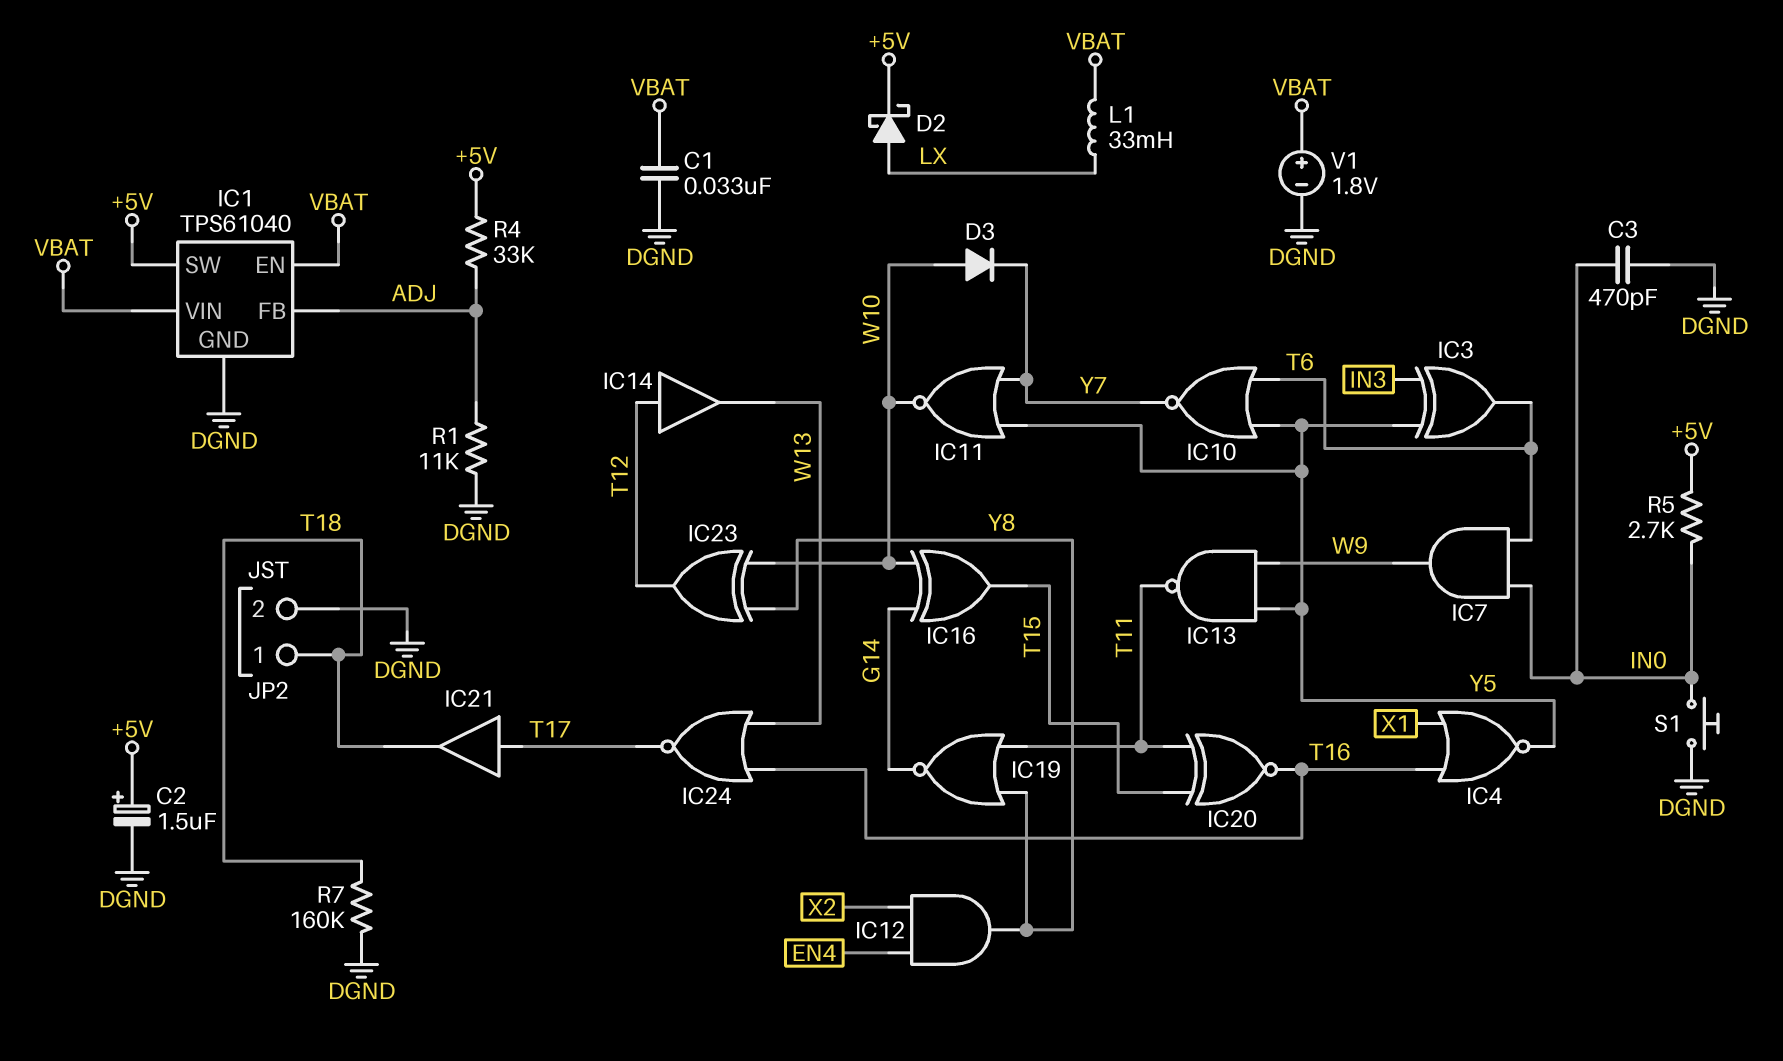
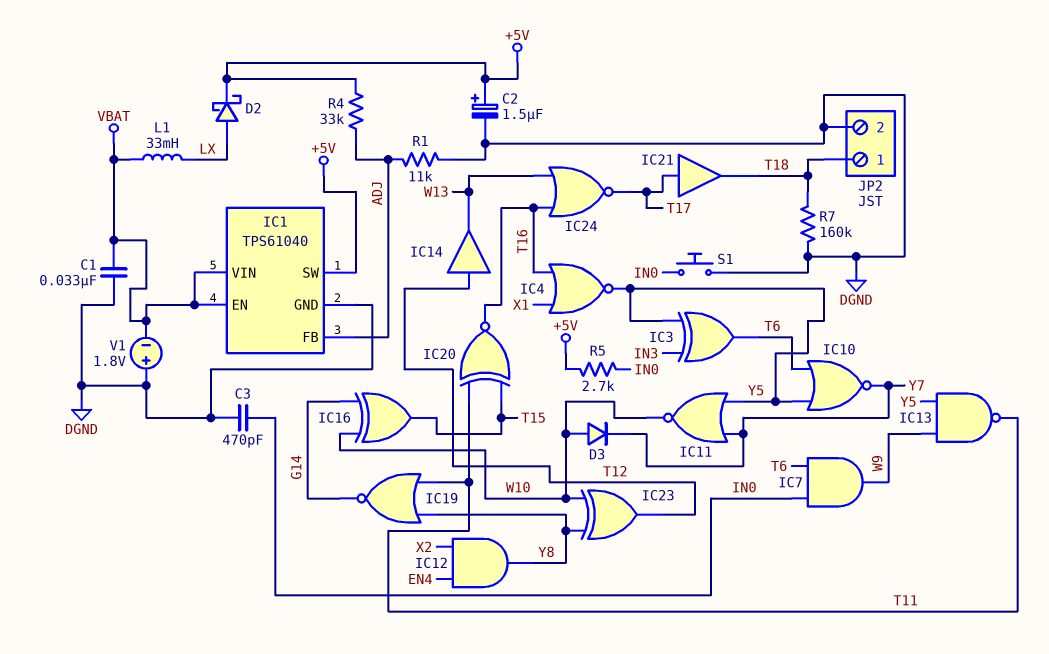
V1: 1.8V (plus VBAT, minus DGND) -> 1.8V (plus DGND, minus VBAT)

